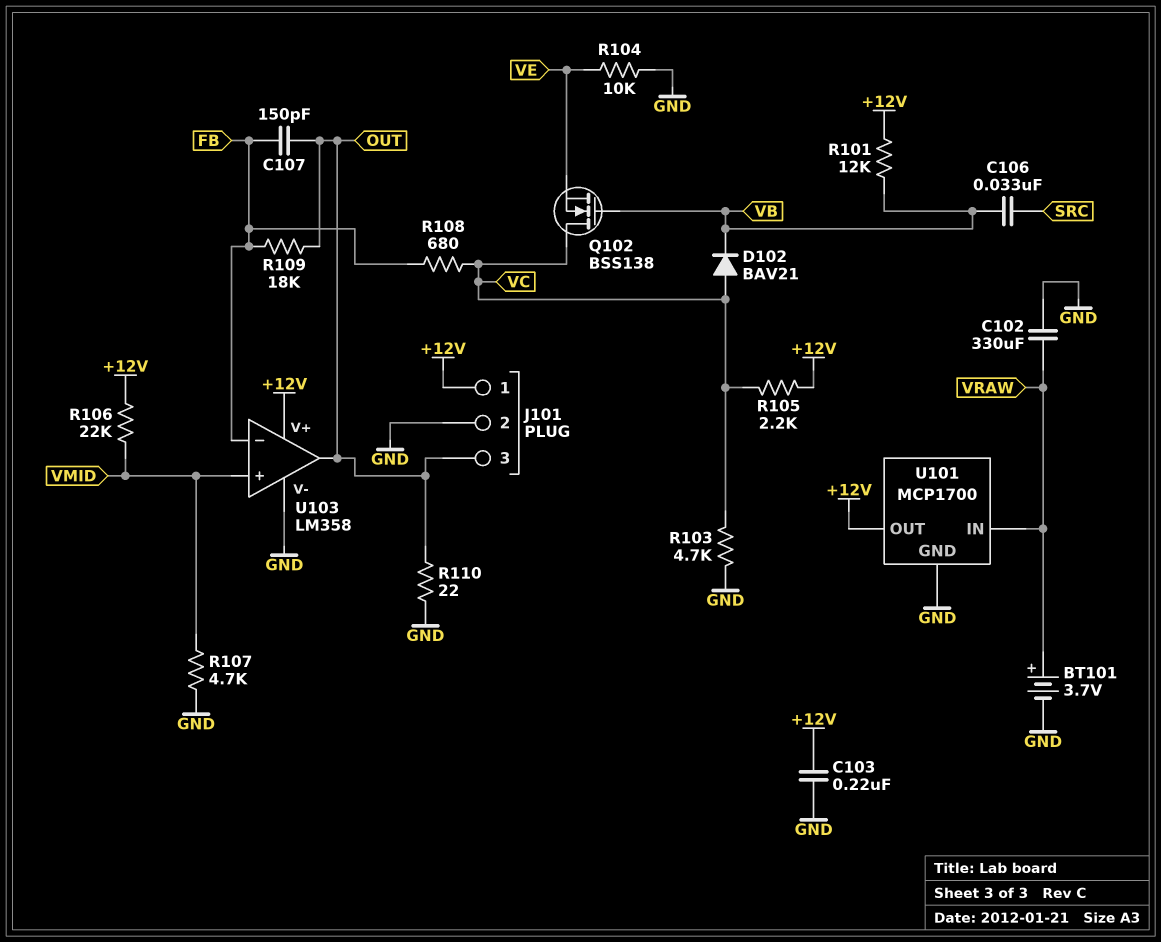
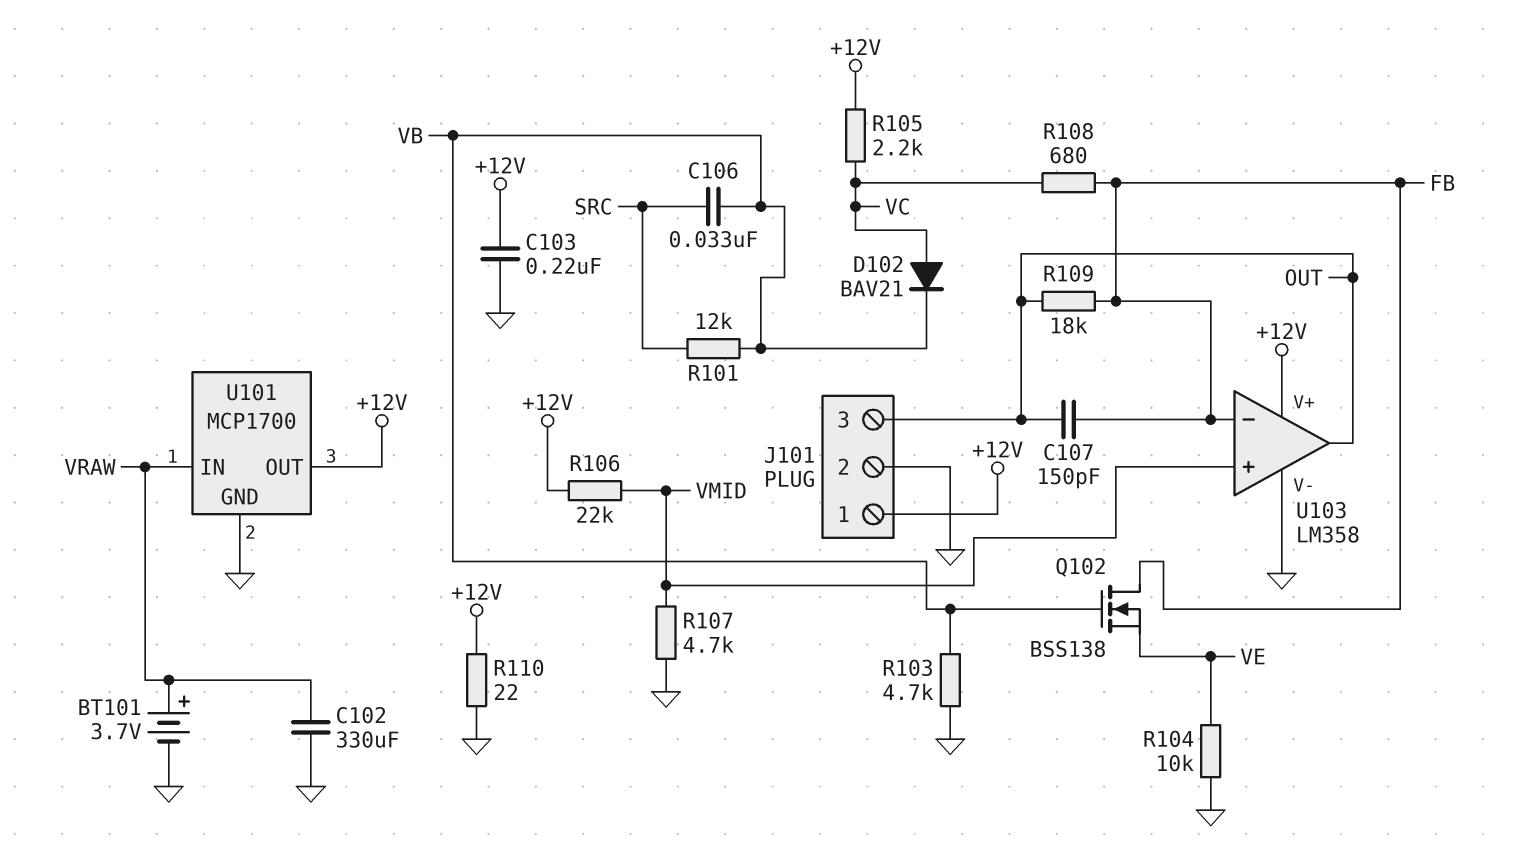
Q102: NMOS BSS138 (G VB, D VC, S VE) -> NMOS BSS138 (G VB, D FB, S VE)
R101: 12k (+12V, VB) -> 12k (SRC, VB)
R103: 4.7k (GND, VC) -> 4.7k (GND, VB)
R110: 22 (GND, OUT) -> 22 (+12V, GND)

